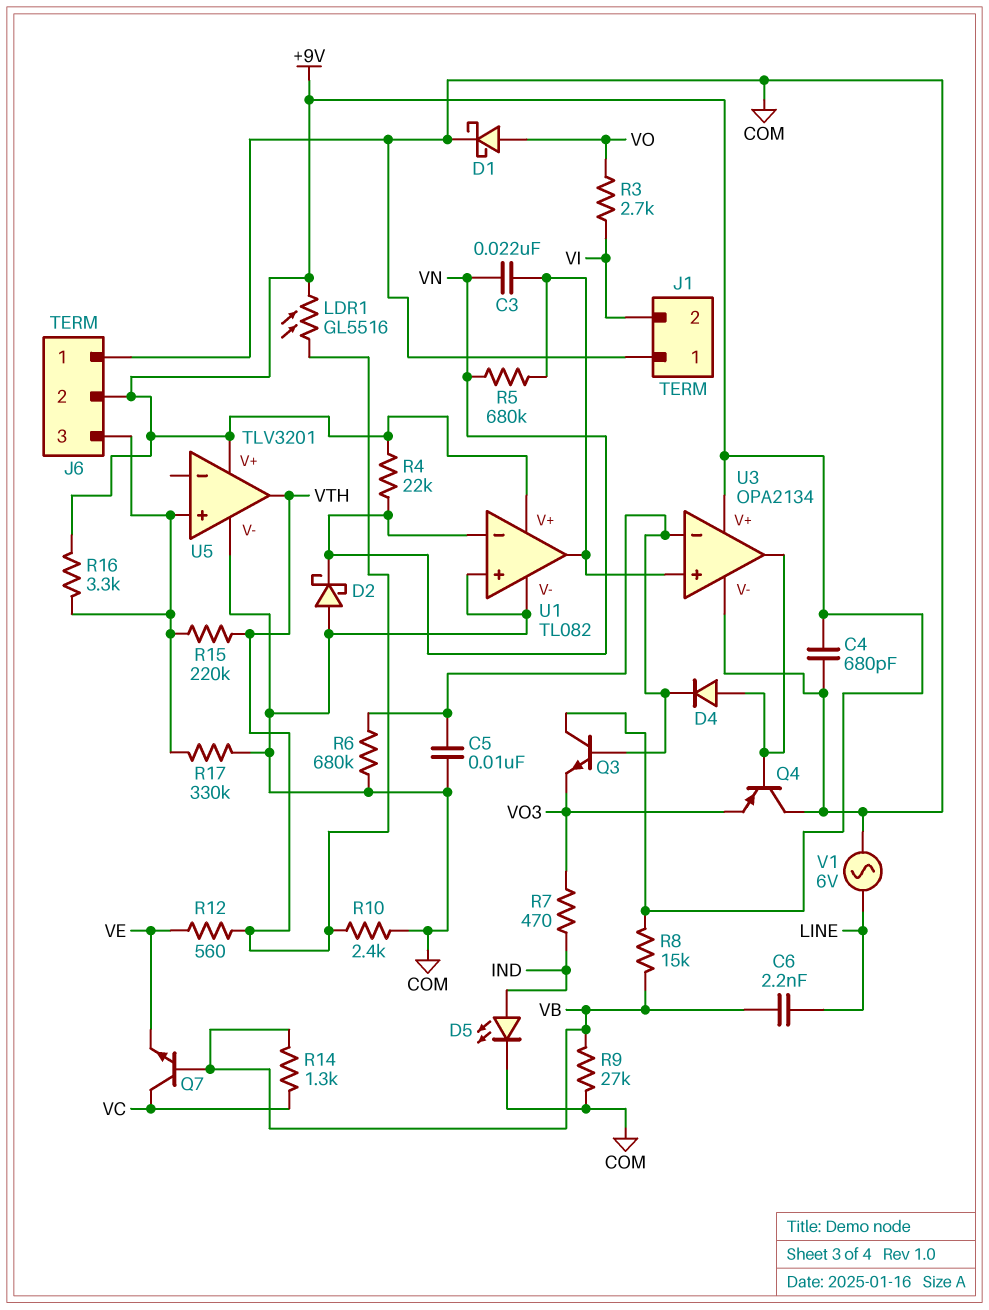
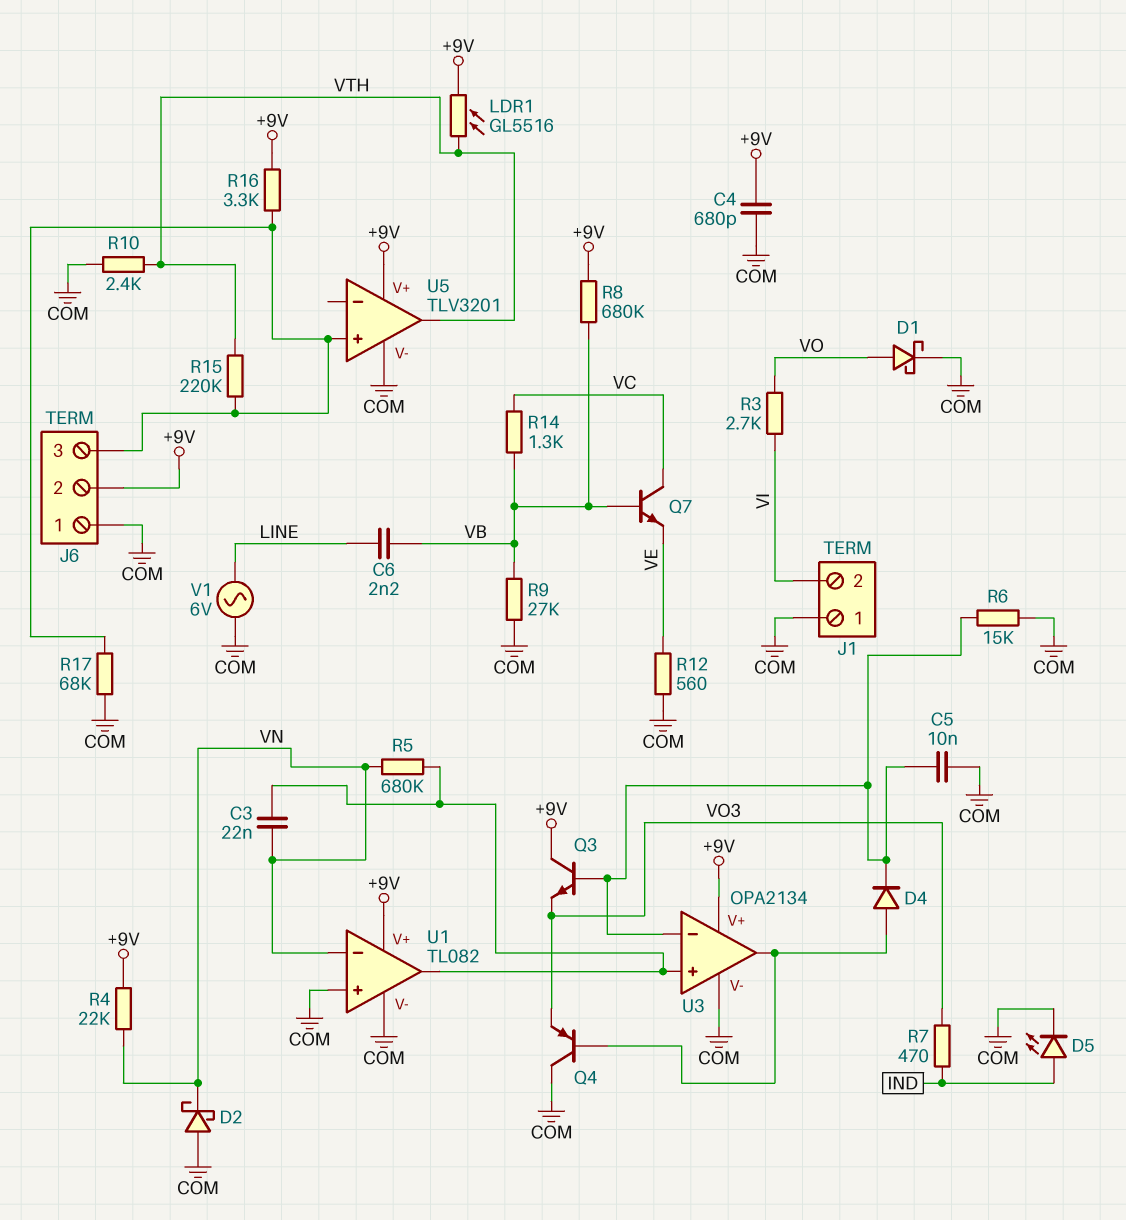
R6: 680k (COM, U3/in-) -> 15k (COM, U3/in-)
R8: 15k (+9V, VB) -> 680k (+9V, VB)
R12: 560 (VE, VTH) -> 560 (COM, VE)
R17: 330k (COM, J6/3) -> 68k (COM, J6/3)

